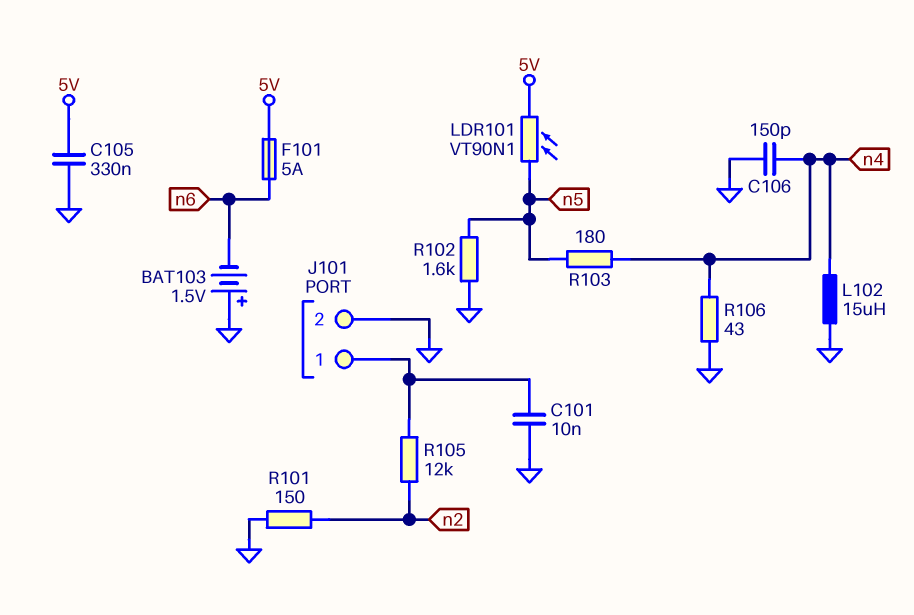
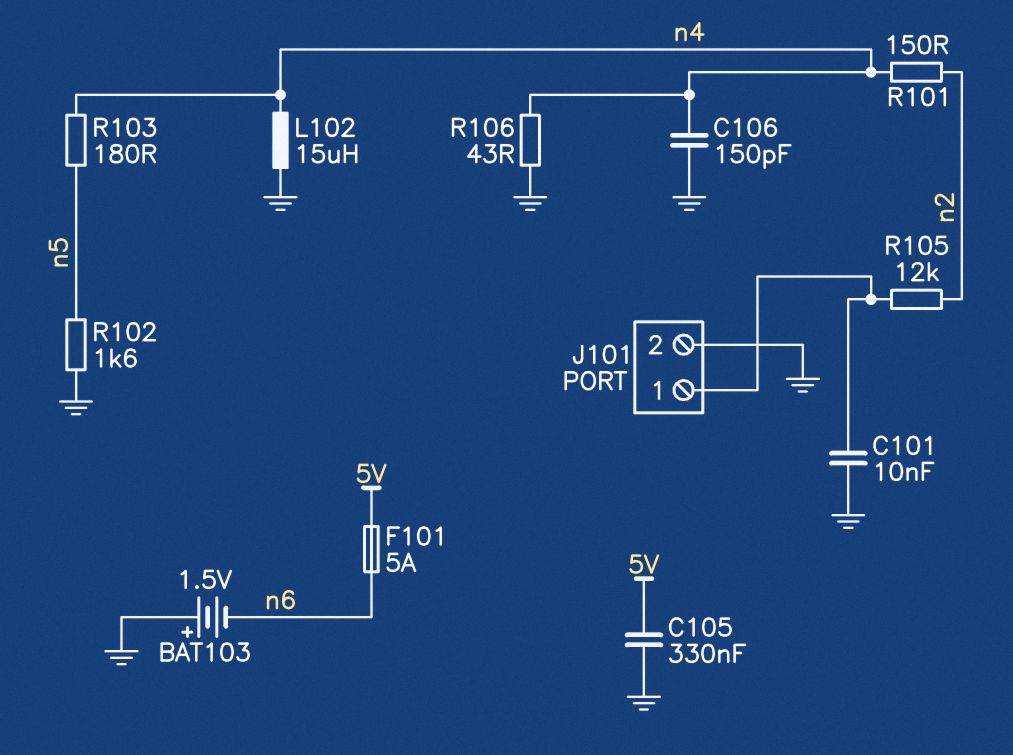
LDR101: VT90N1 (5V, n5) -> none
R101: 150 (GND, n2) -> 150 (n2, n4)

